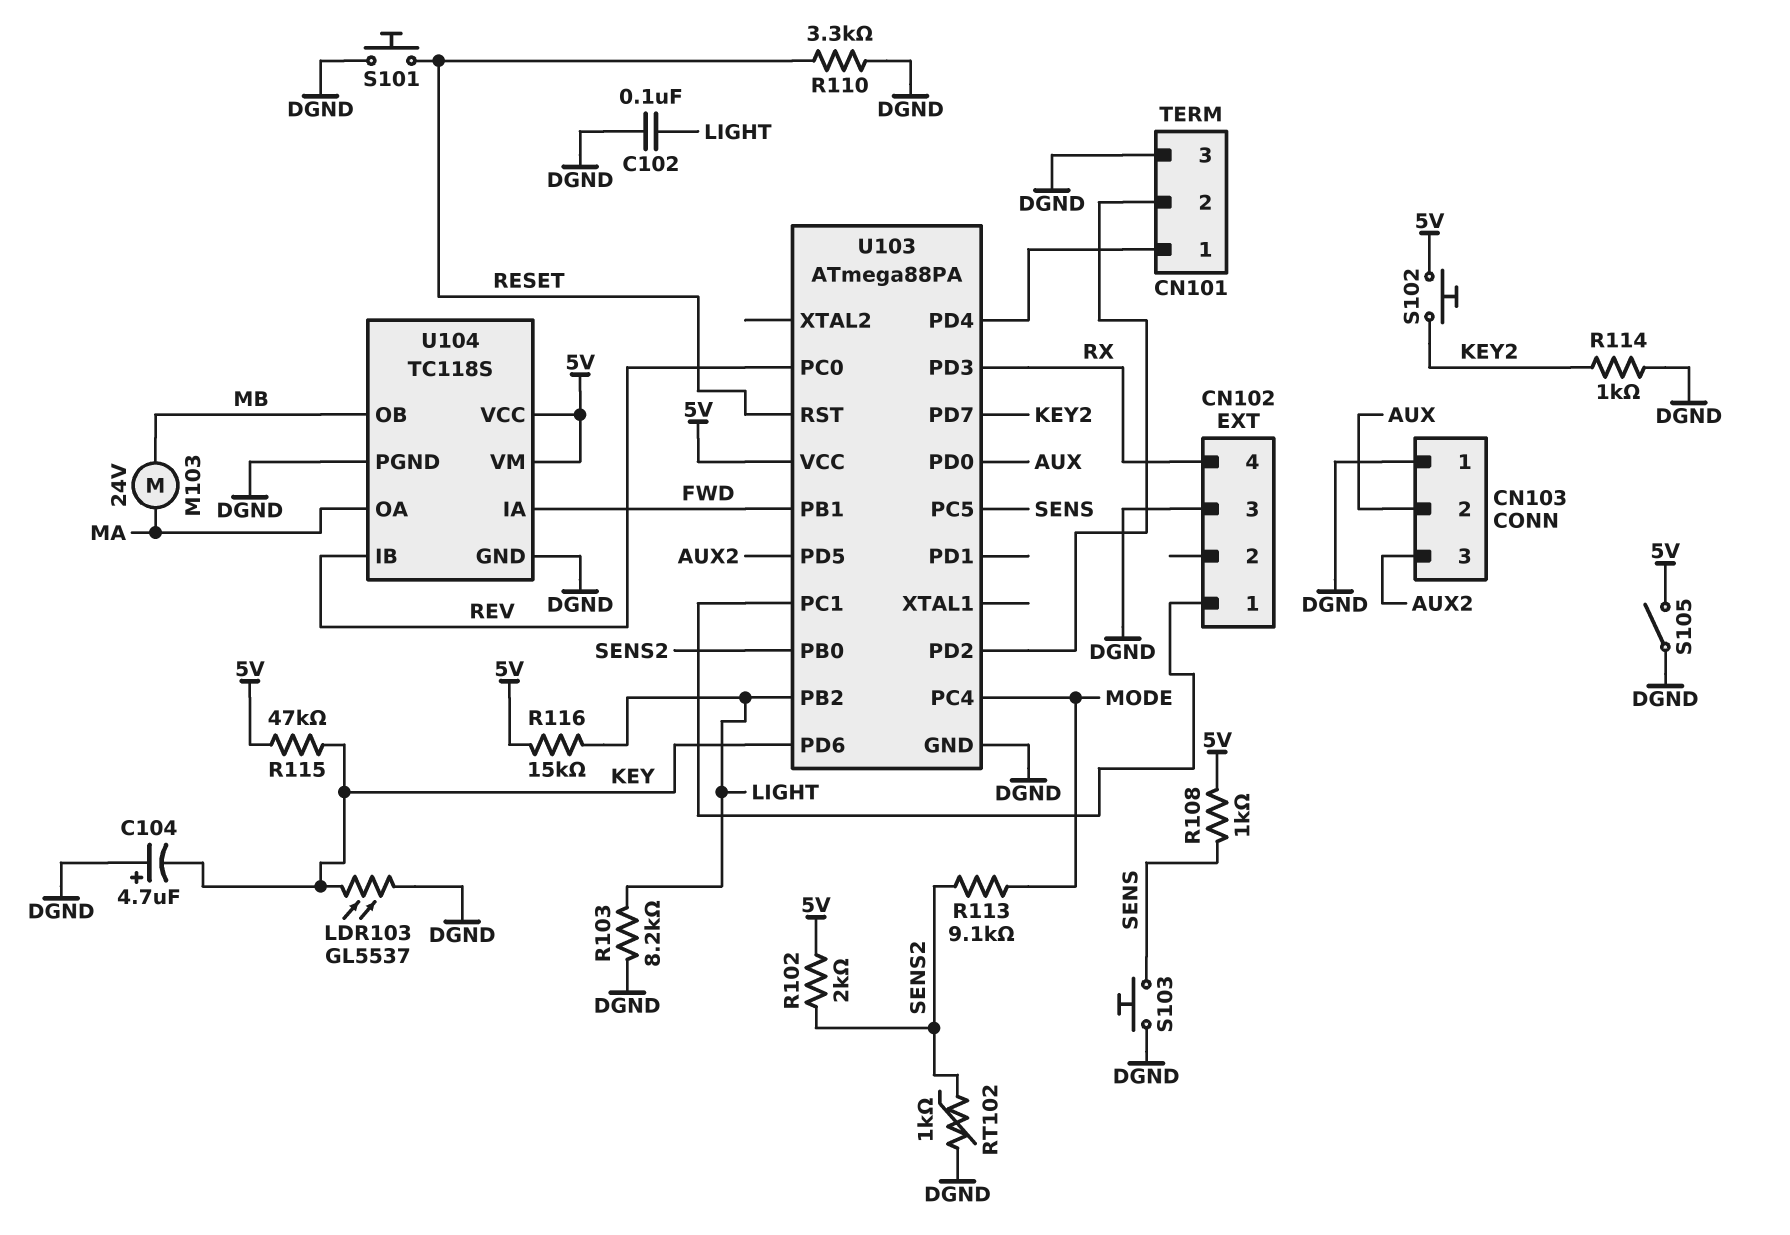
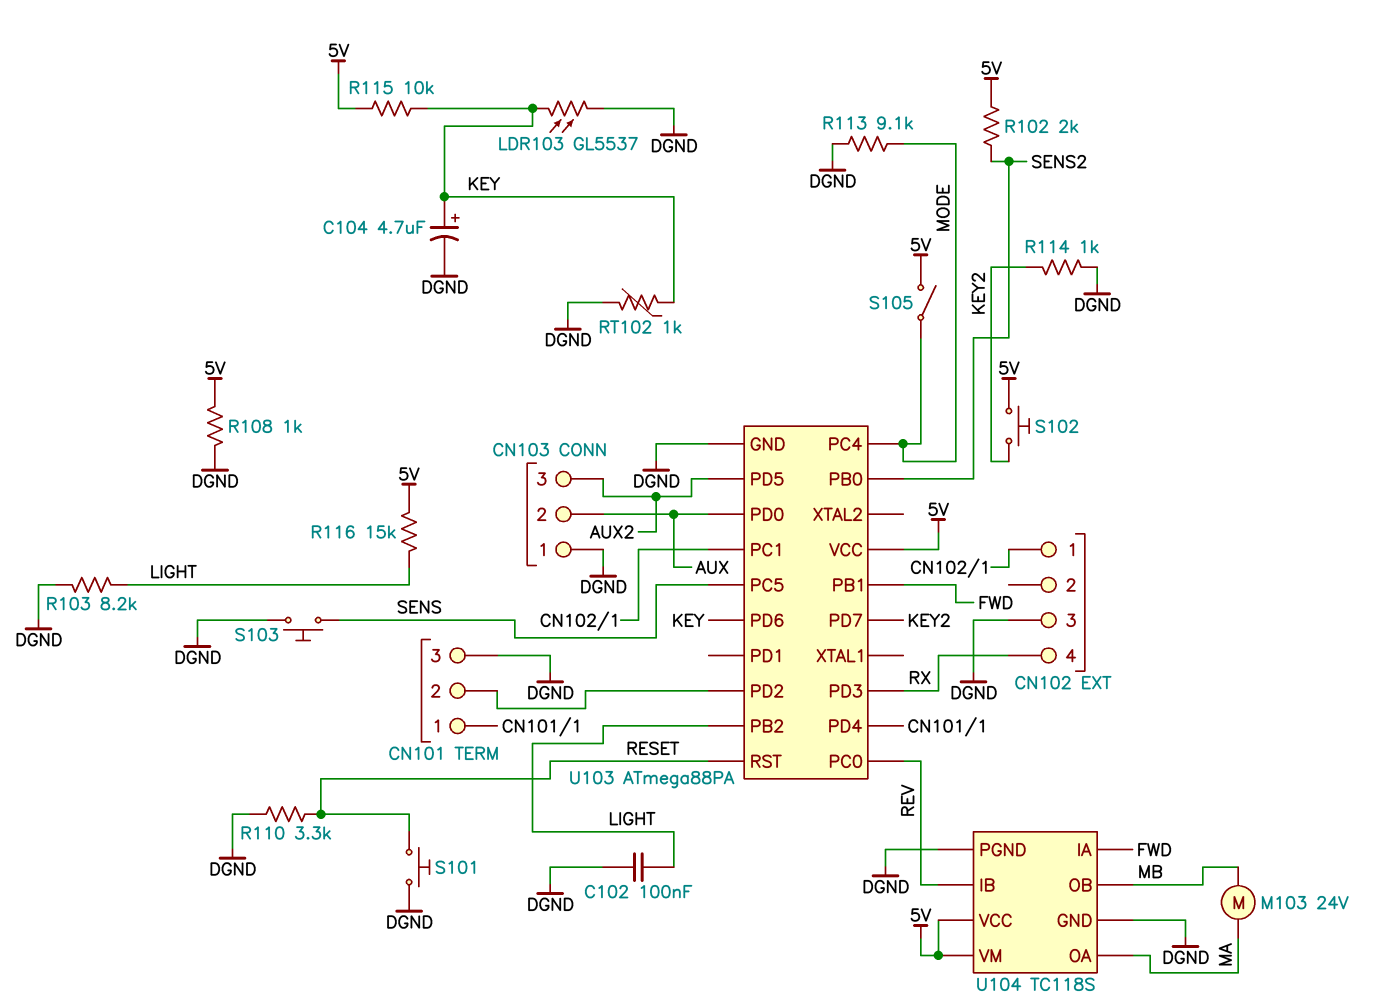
C104: 4.7uF (plus DGND, minus KEY) -> 4.7uF (plus KEY, minus DGND)
R108: 1k (5V, SENS) -> 1k (5V, DGND)
R113: 9.1k (MODE, SENS2) -> 9.1k (DGND, MODE)
R115: 47k (5V, KEY) -> 10k (5V, KEY)
RT102: 1k (DGND, SENS2) -> 1k (DGND, KEY)
S105: switch (5V, DGND) -> switch (5V, MODE)

